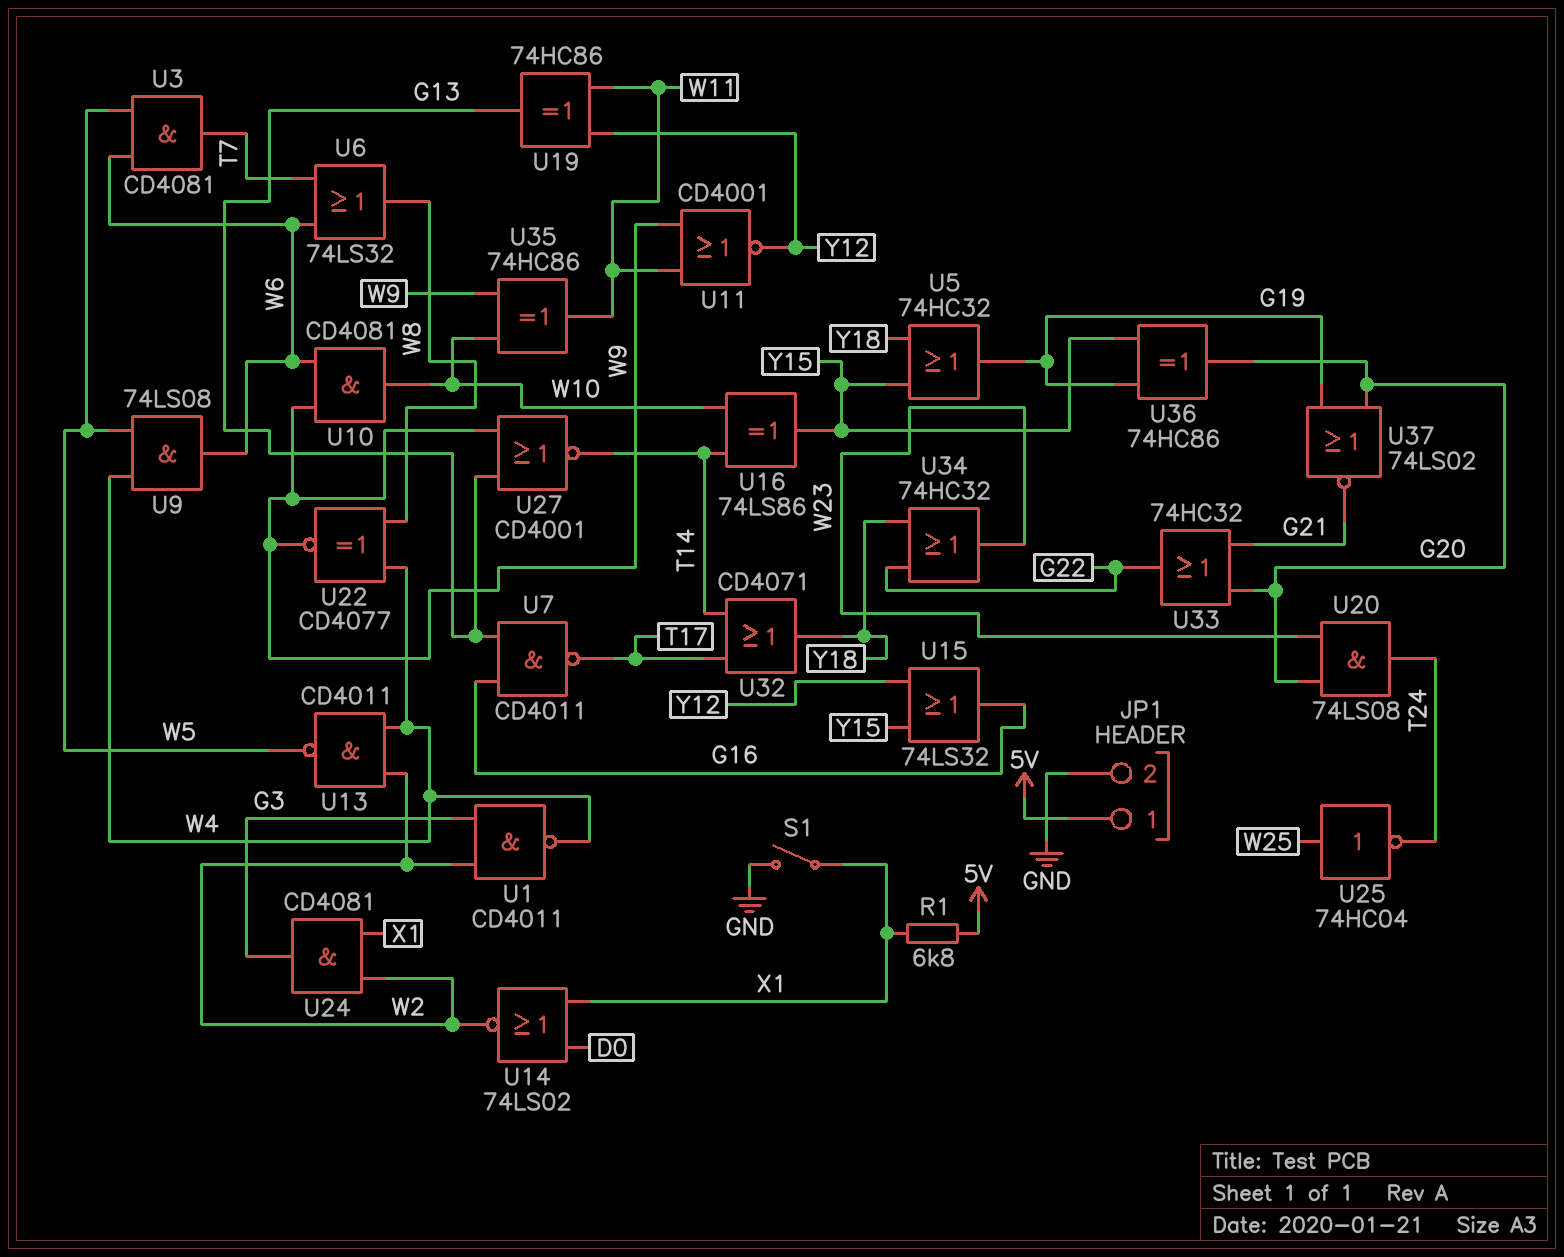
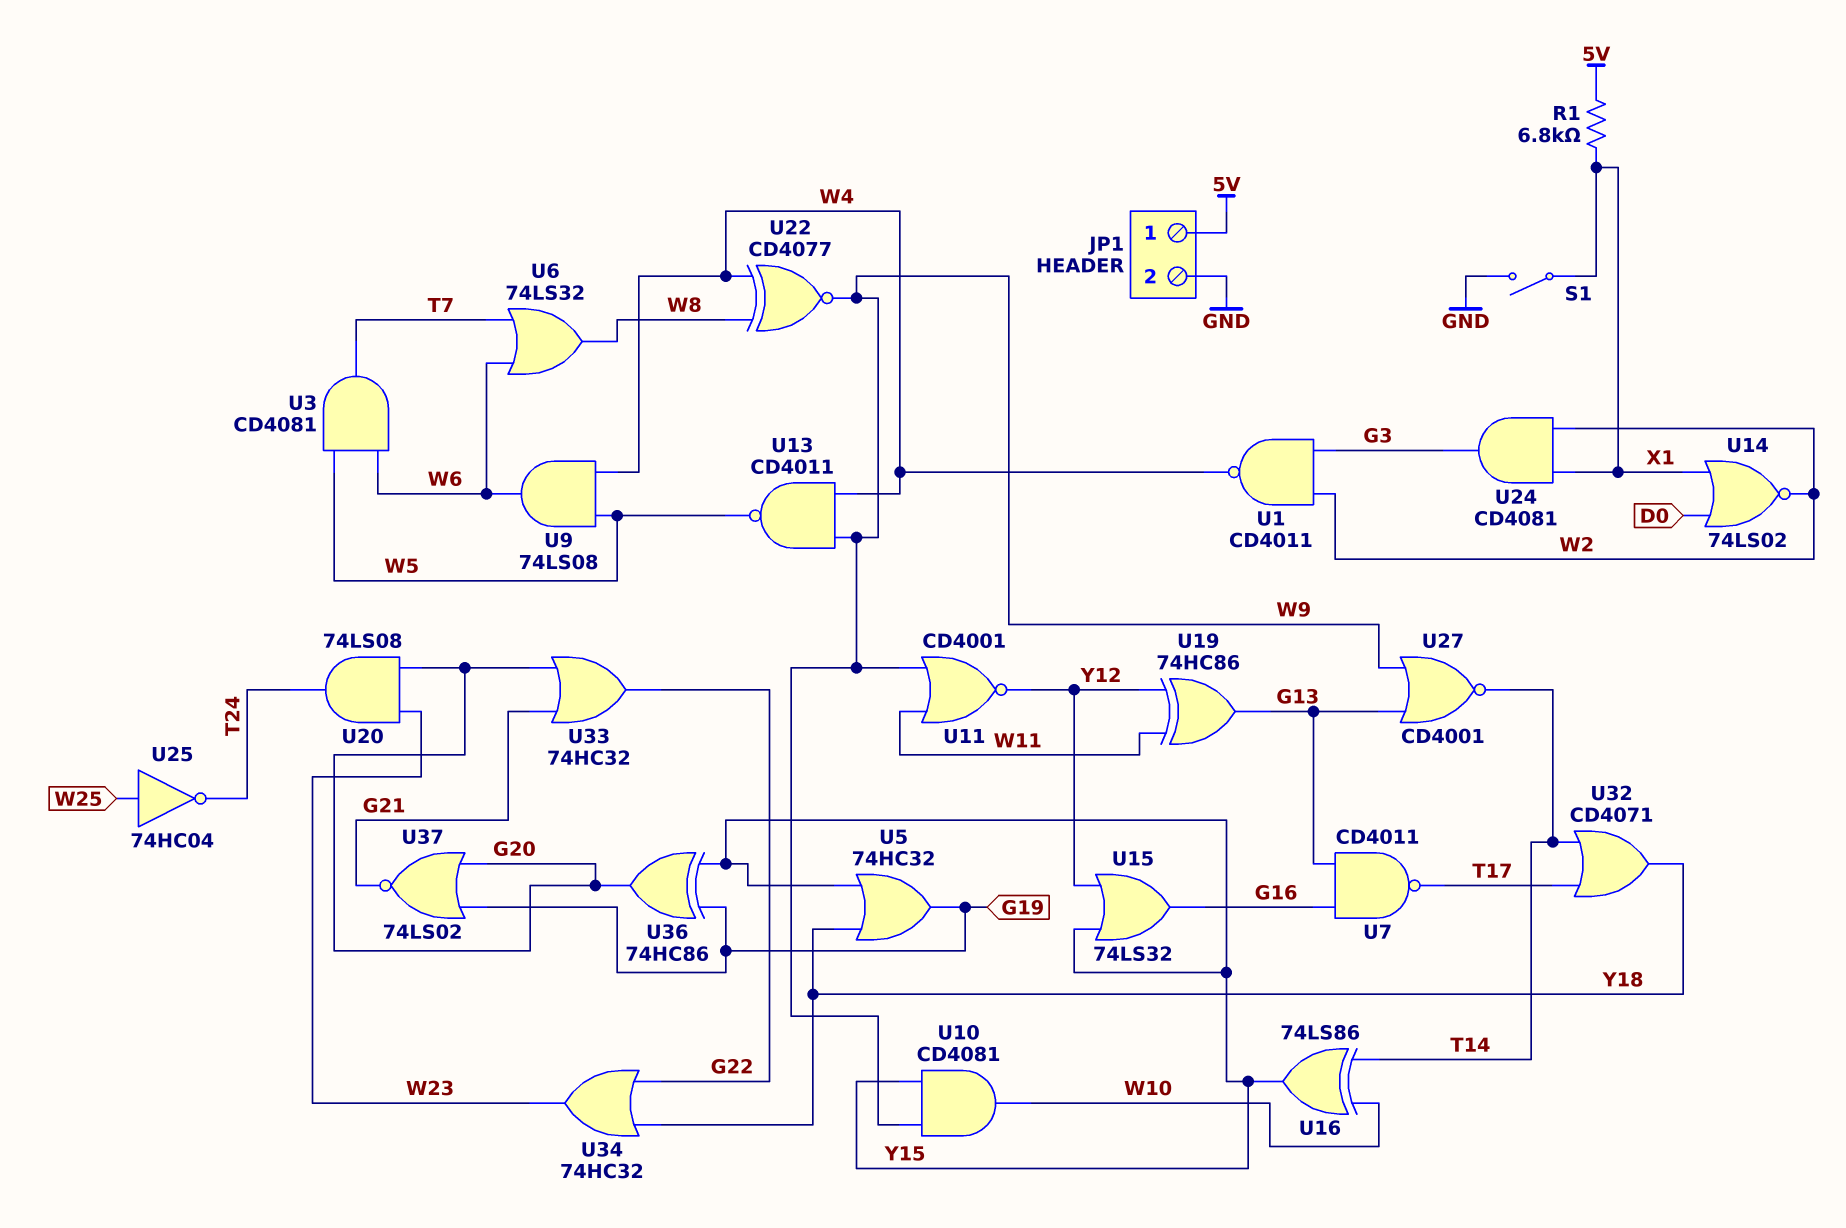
U10: AND CD4081 (in W6, in W9, out W10) -> AND CD4081 (in W9, in Y15, out W10)
U13: NAND CD4011 (in W2, in W4, out W5) -> NAND CD4011 (in W4, in W9, out W5)
U35: XOR 74HC86 (in W9, in W10, out W11) -> none

